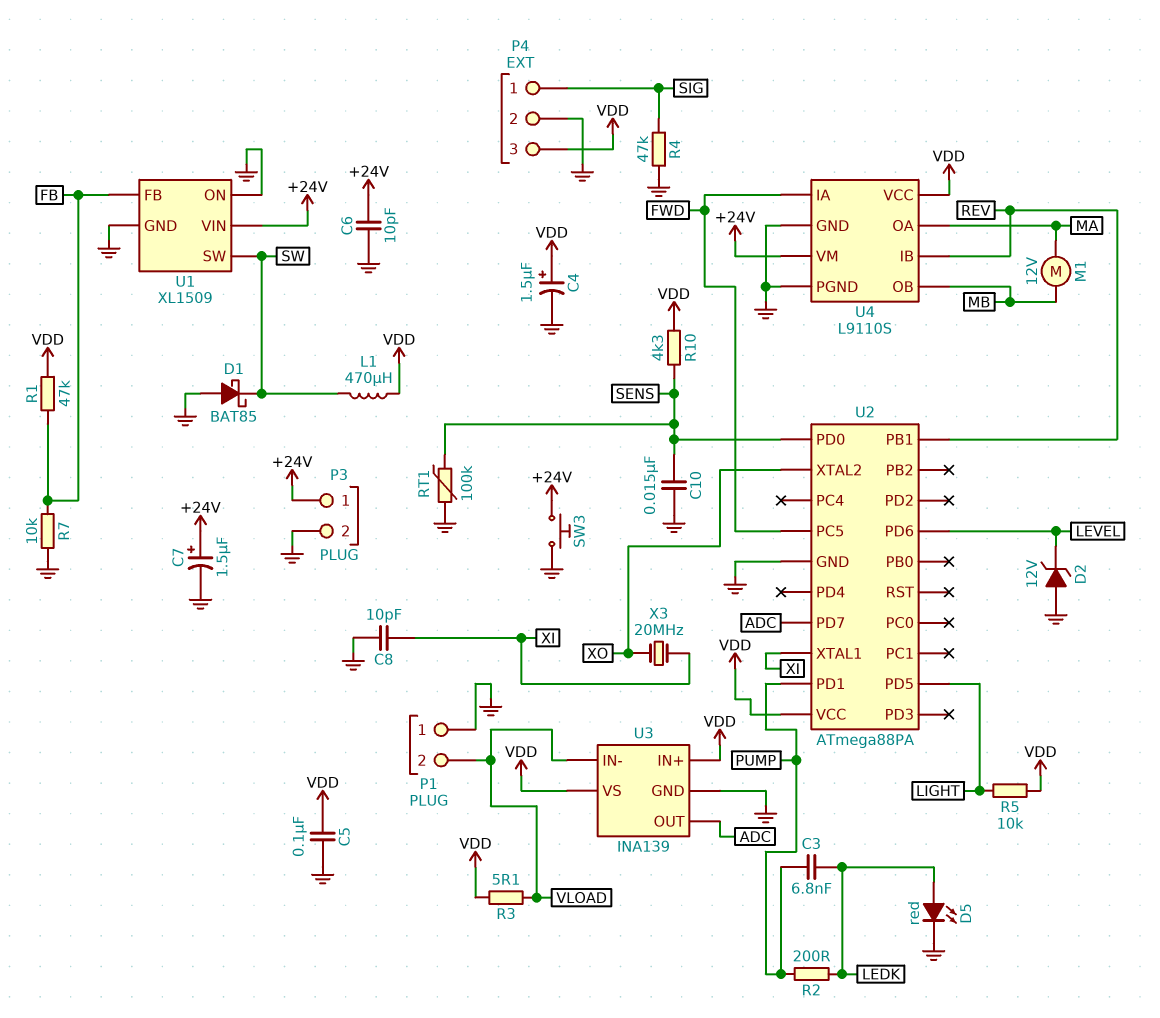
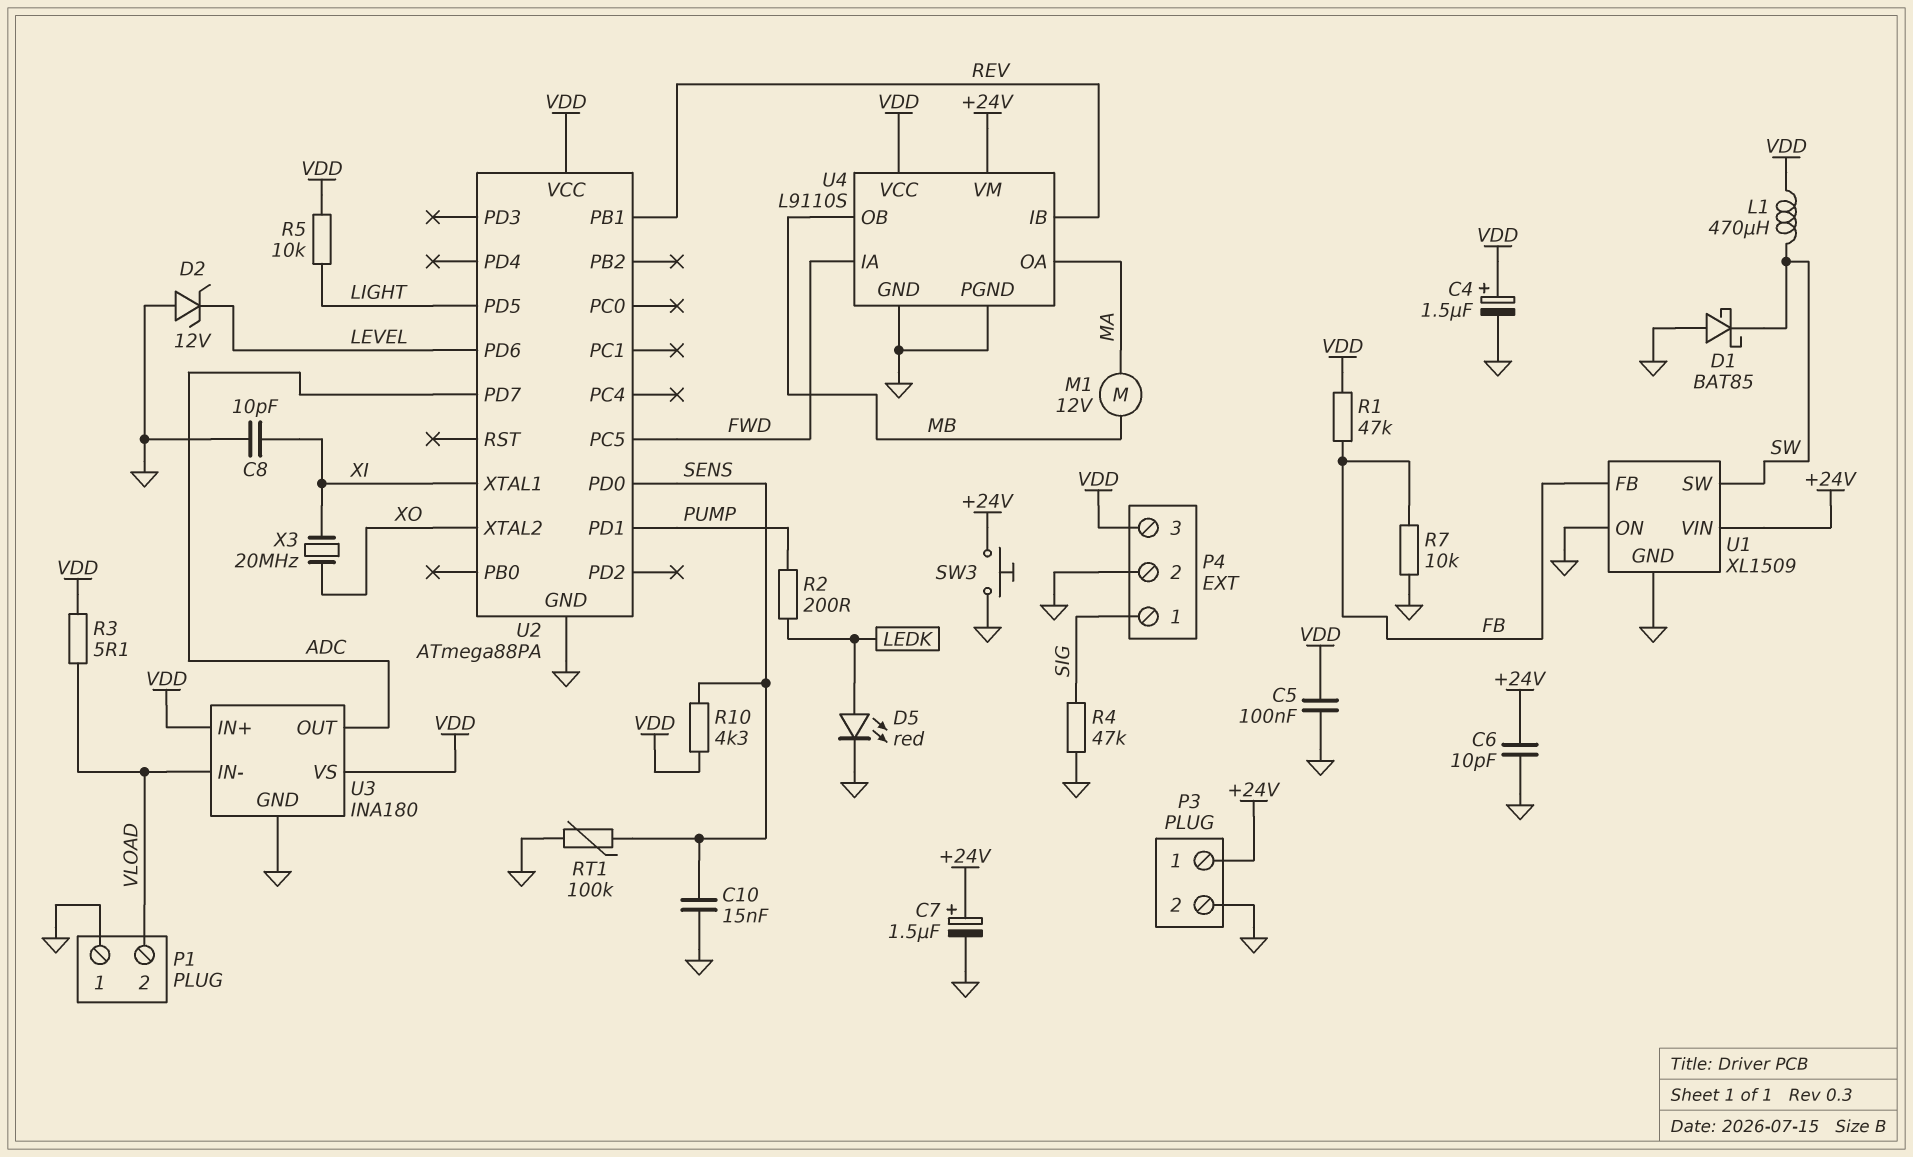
C3: 6.8nF (LEDK, PUMP) -> none
U3: INA139 -> INA180

